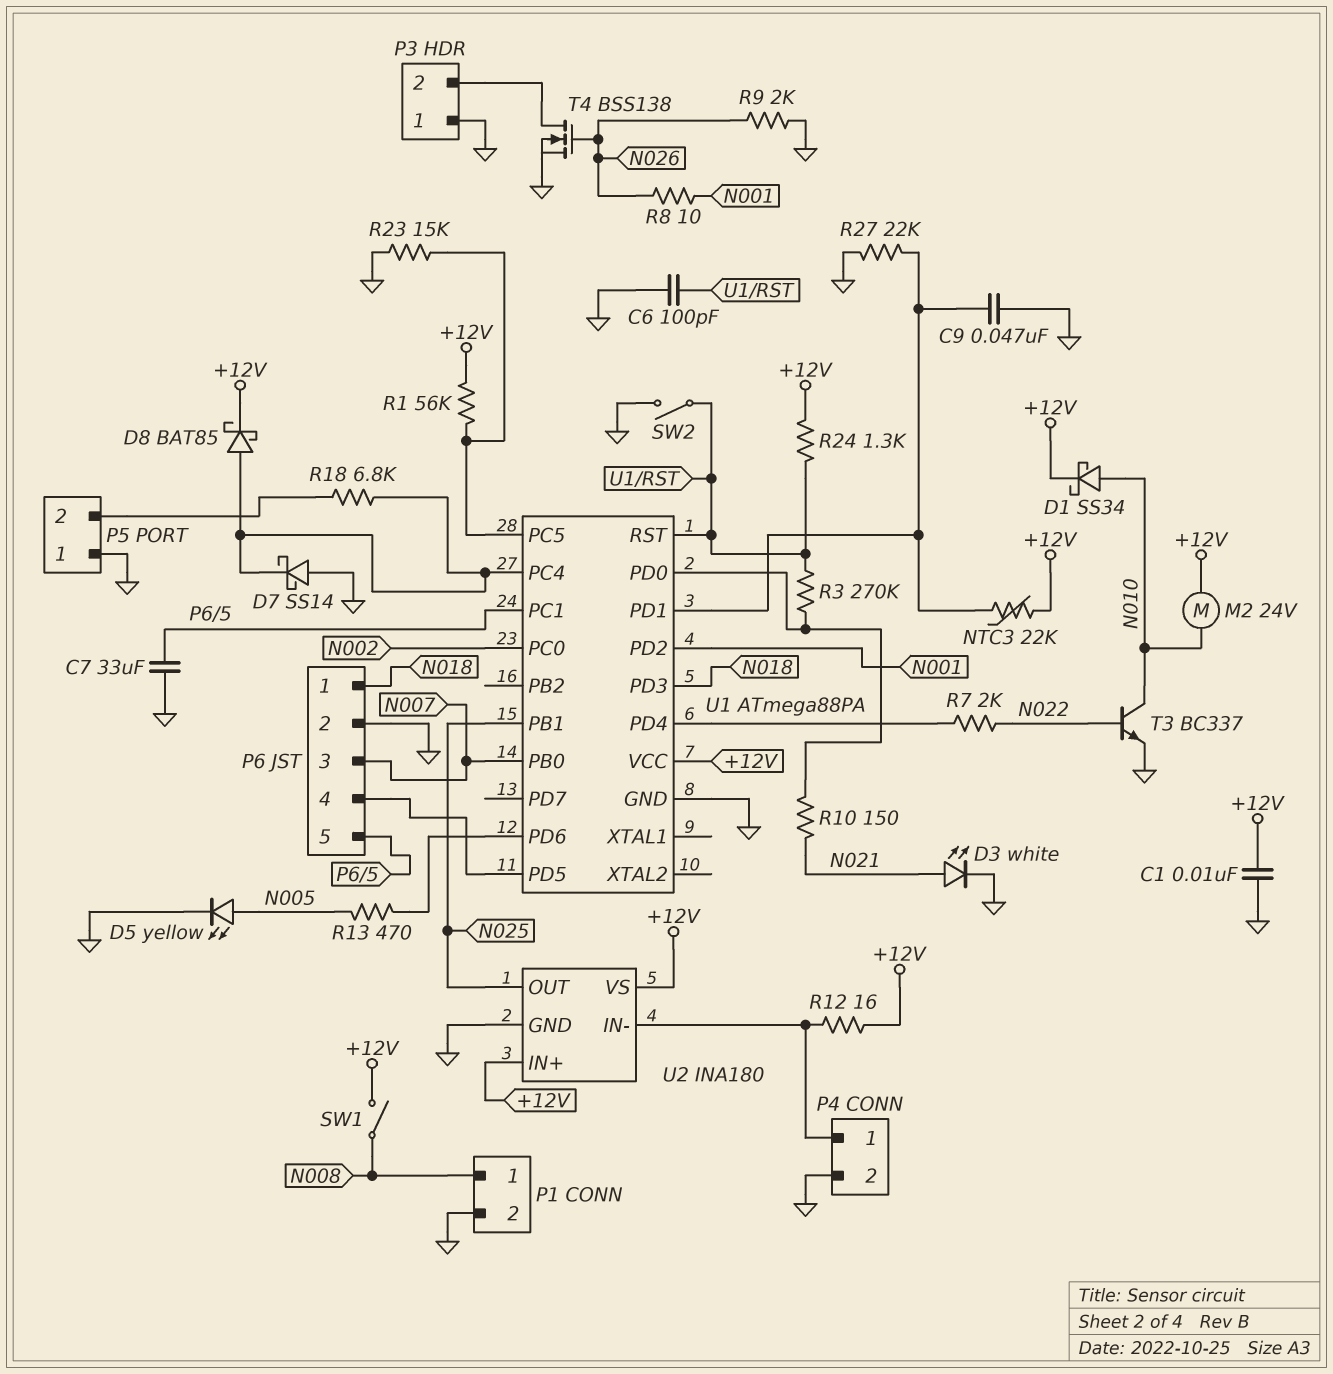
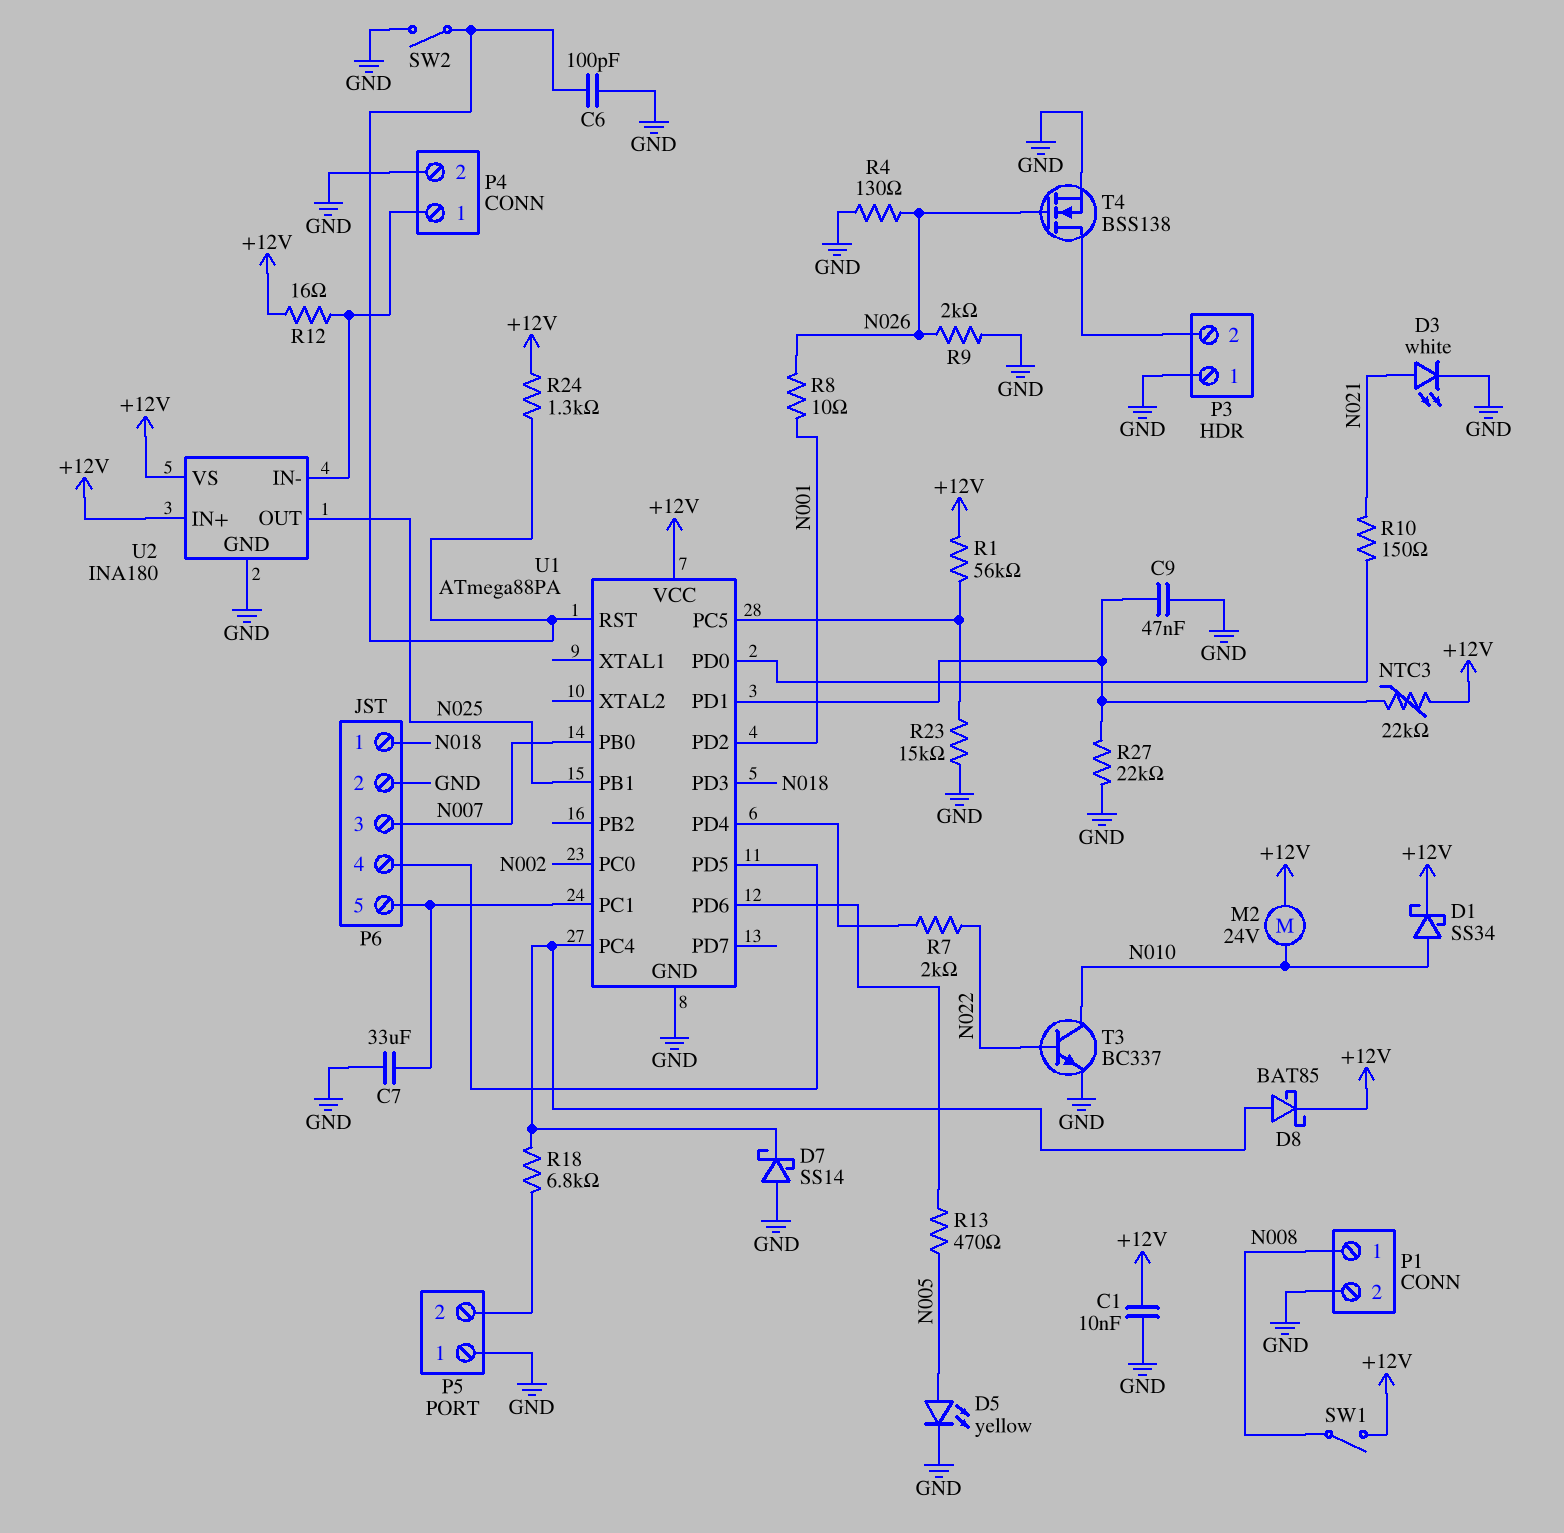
R3: 270k (U1/PD0, U1/RST) -> none
R4: none -> 130 (GND, N026)

